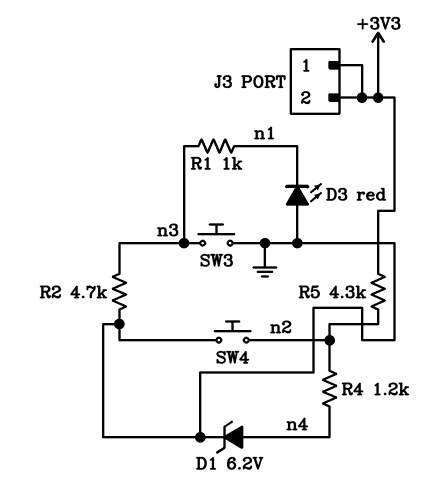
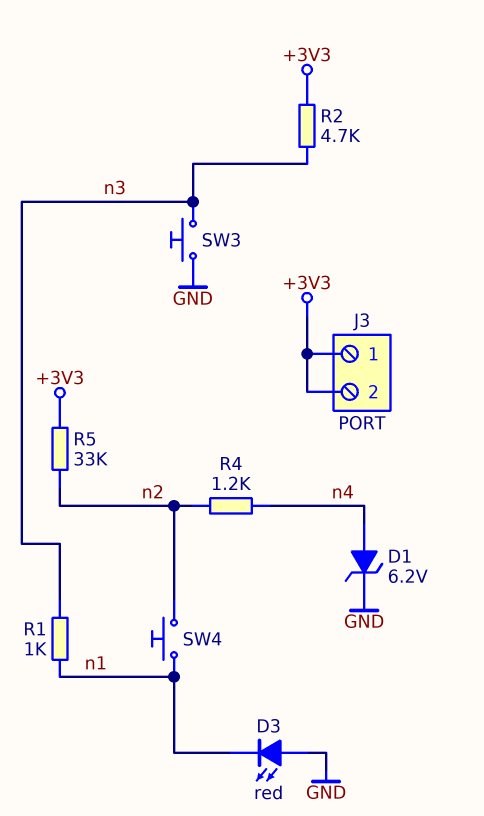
R2: 4.7k (GND, n3) -> 4.7k (+3V3, n3)
R5: 4.3k (+3V3, n2) -> 33k (+3V3, n2)
SW4: button (GND, n2) -> button (n1, n2)

